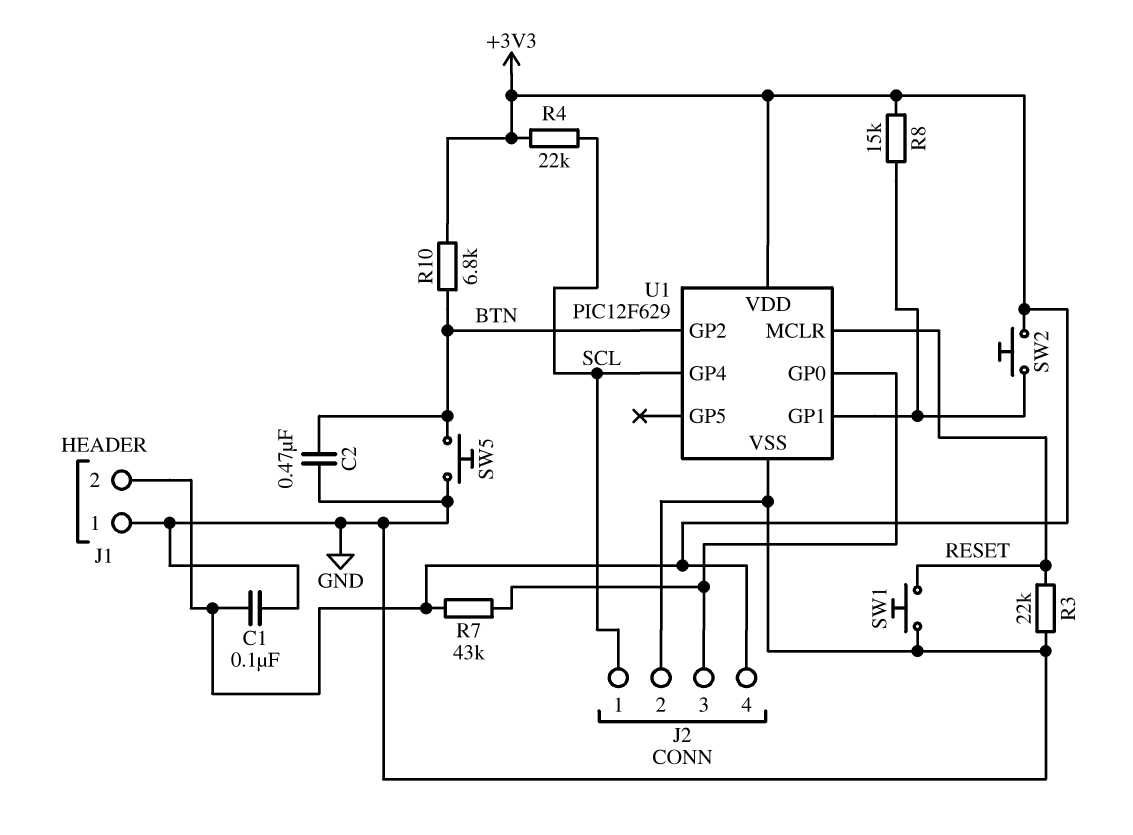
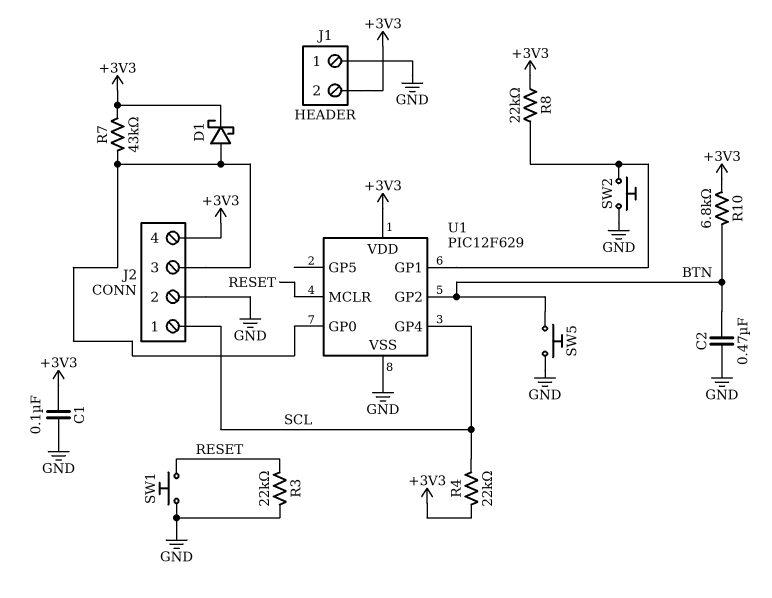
D1: none -> schottky (A J2/3, K +3V3)
R8: 15k (+3V3, U1/GP1) -> 22k (+3V3, U1/GP1)
SW2: button (+3V3, U1/GP1) -> button (GND, U1/GP1)

